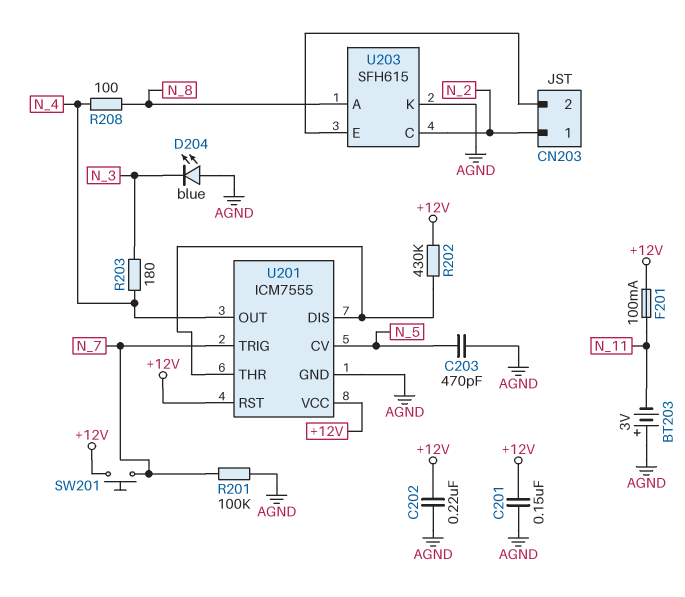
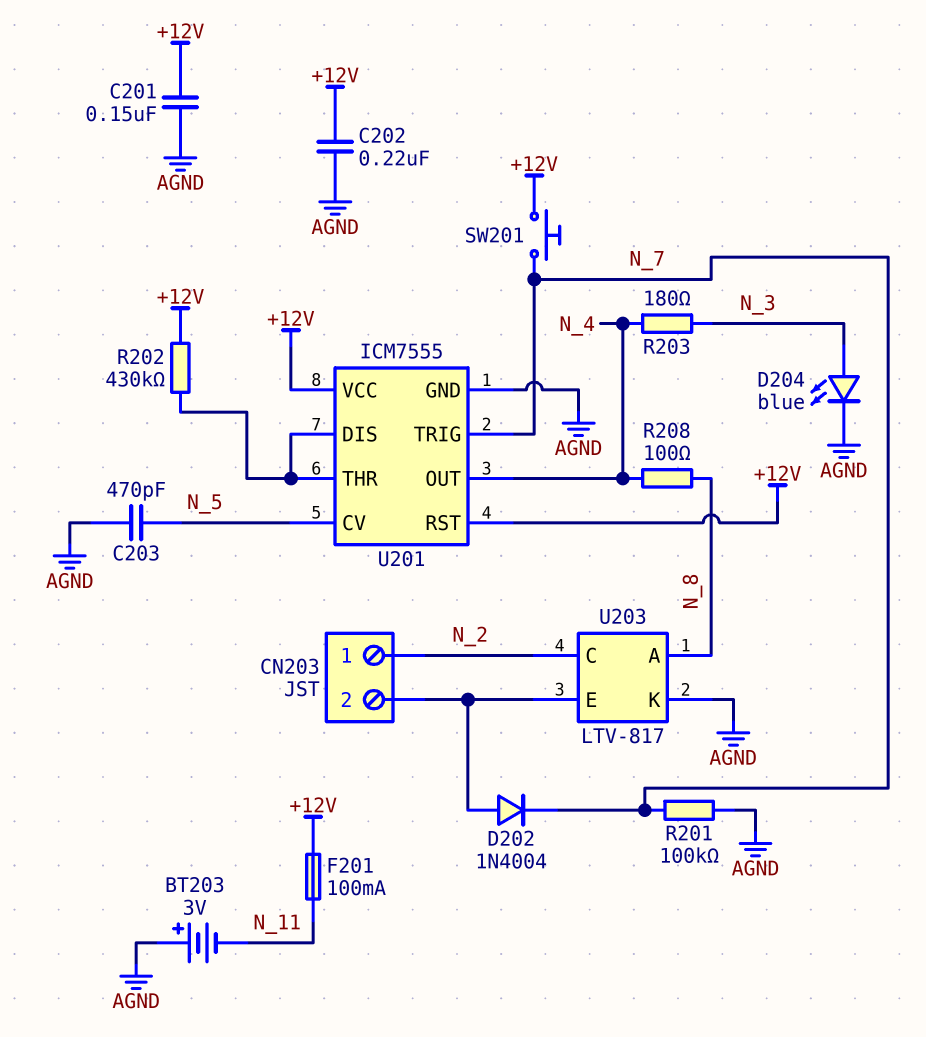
D202: none -> diode 1N4004 (A CN203/2, K N_7)
D204: LED blue (A AGND, K N_3) -> LED blue (A N_3, K AGND)
U203: SFH615 -> LTV-817

